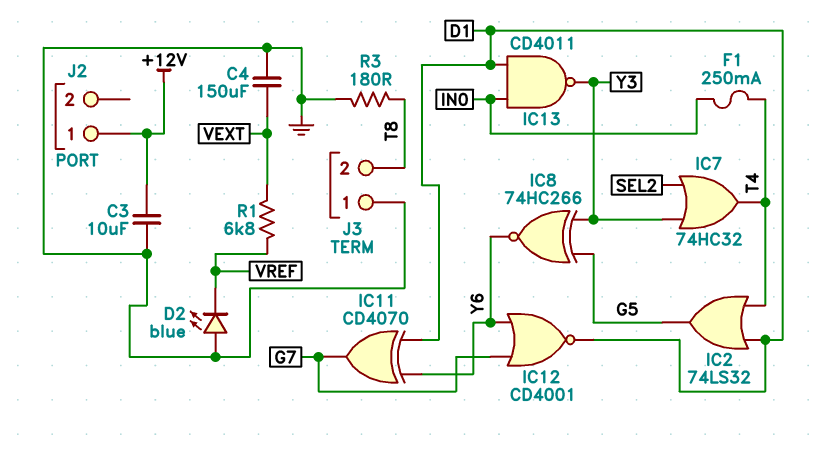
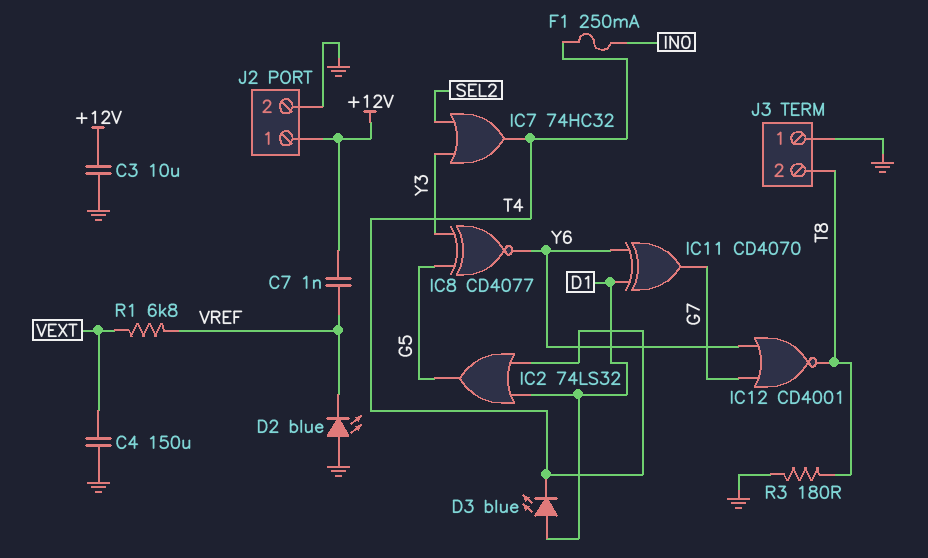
C7: none -> 1nF (+12V, VREF)
D3: none -> LED blue (A D1, K T4)
IC8: XNOR 74HC266 (in G5, in Y3, out Y6) -> XNOR CD4077 (in G5, in Y3, out Y6)
IC12: NOR CD4001 (in G7, in Y6, out D1) -> NOR CD4001 (in G7, in Y6, out T8)
IC13: NAND CD4011 (in D1, in IN0, out Y3) -> none
J2 pin 2: none -> GND

